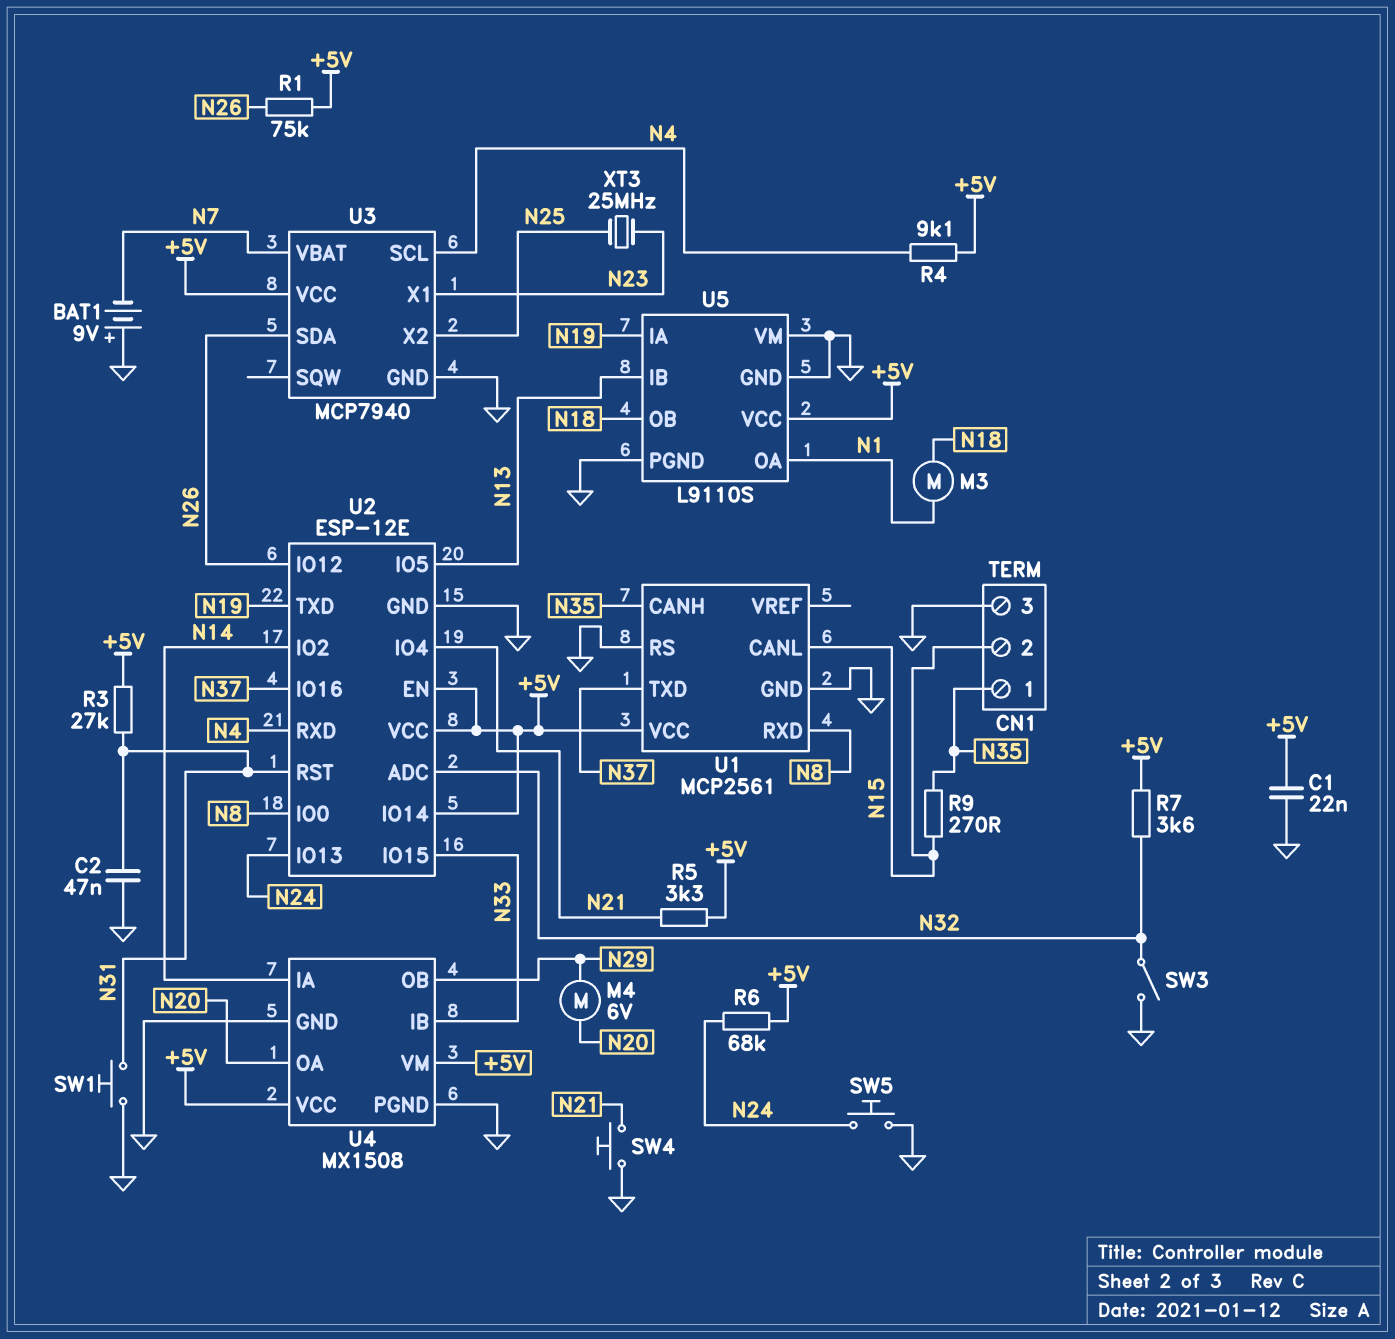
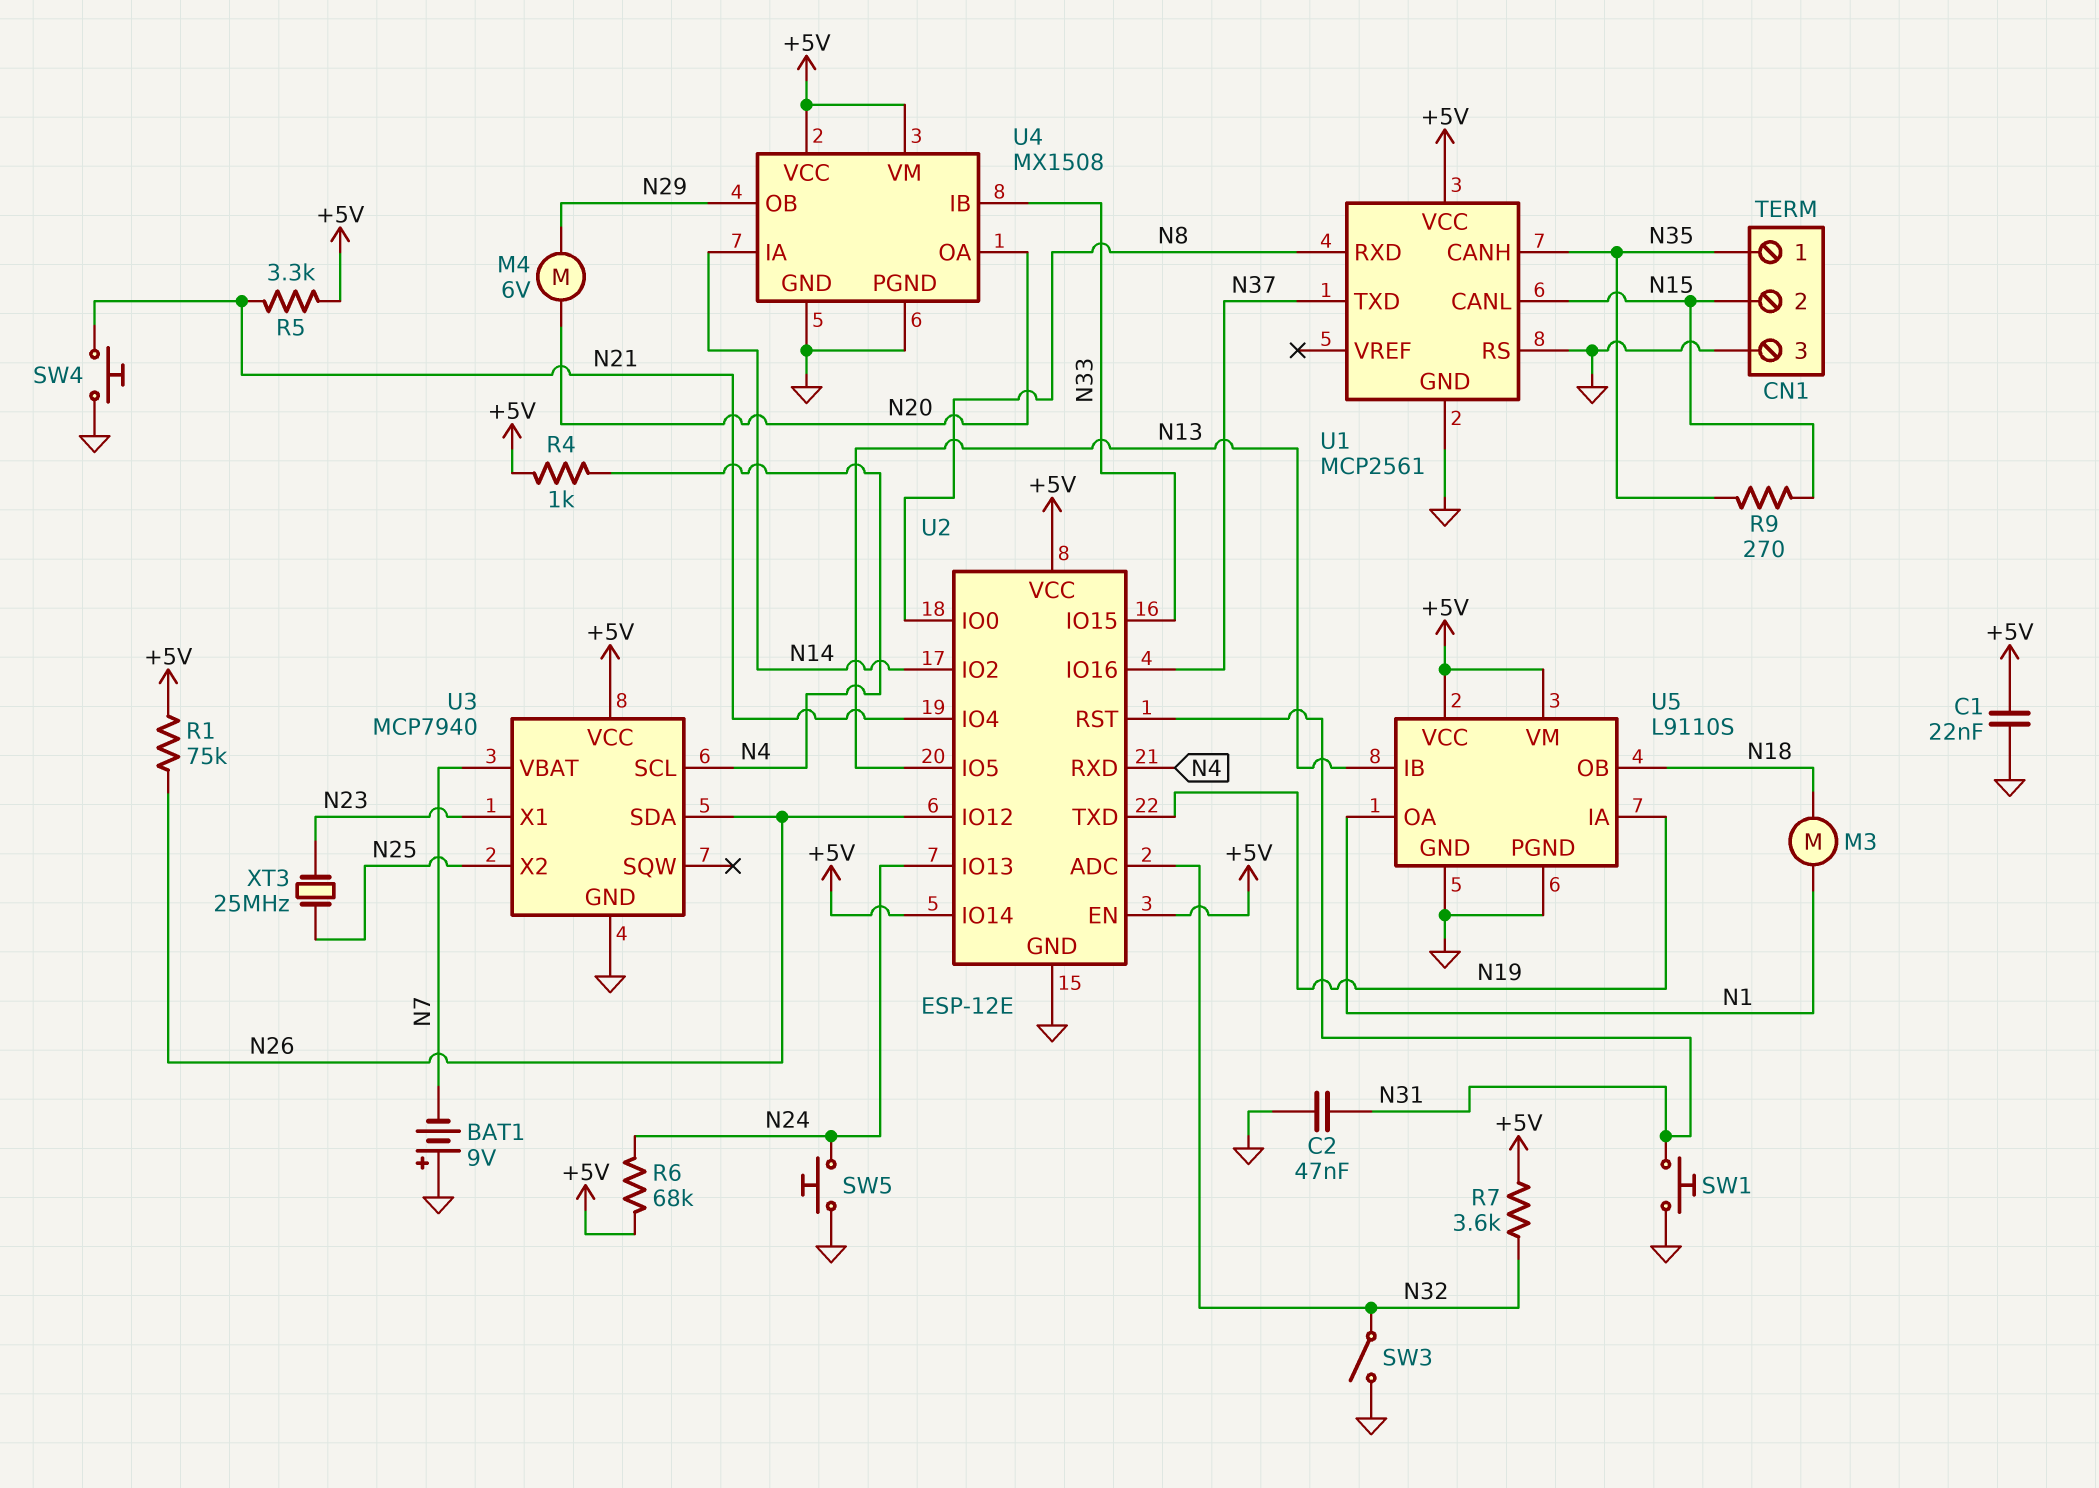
R3: 27k (+5V, N31) -> none
R4: 9.1k (+5V, N4) -> 1k (+5V, N4)
U5 pin VM: GND -> +5V

